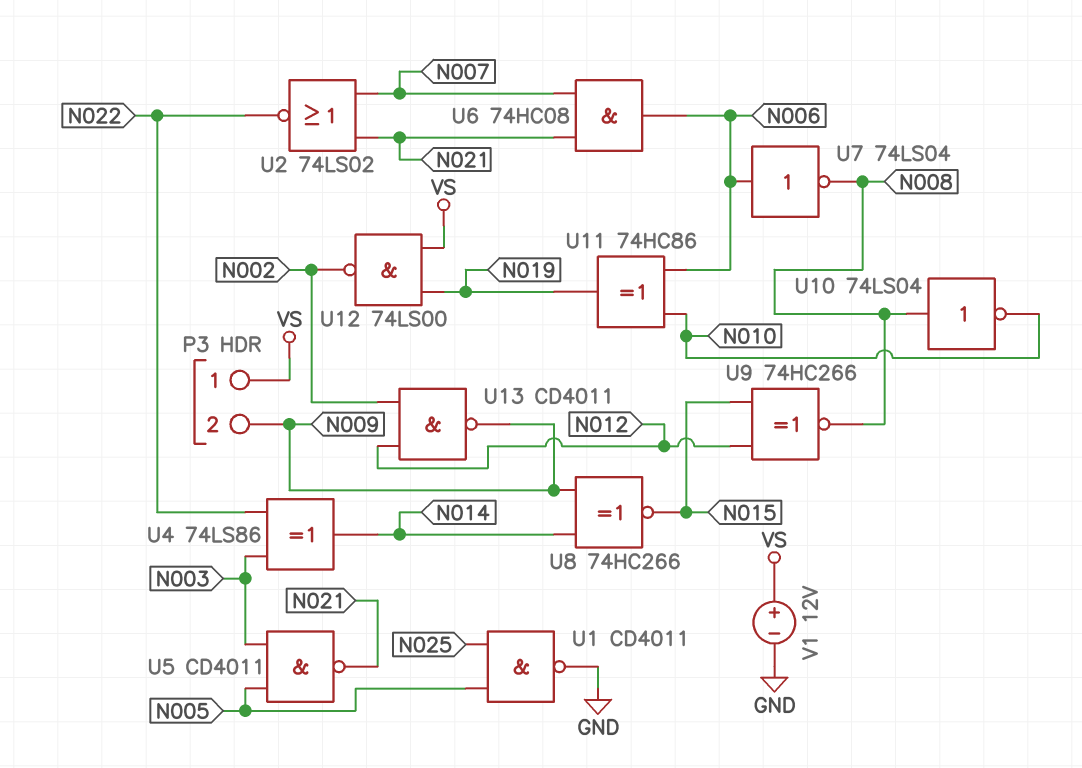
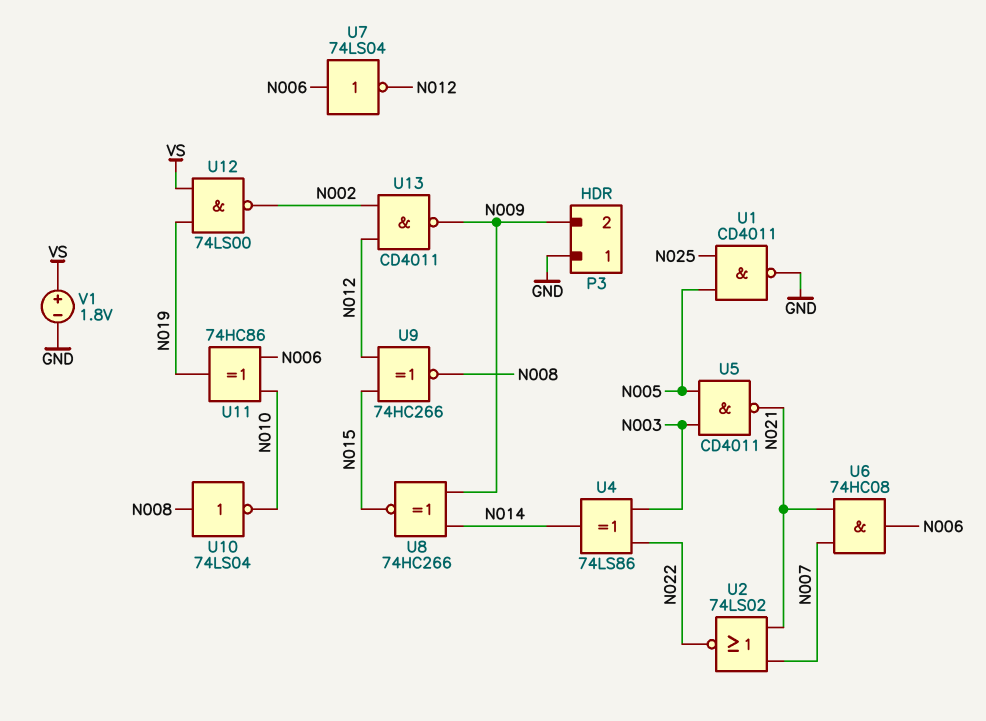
P3 pin 1: VS -> GND
U7: NOT 74LS04 (in N006, out N008) -> NOT 74LS04 (in N006, out N012)
V1: 12V (plus VS, minus GND) -> 1.8V (plus VS, minus GND)

